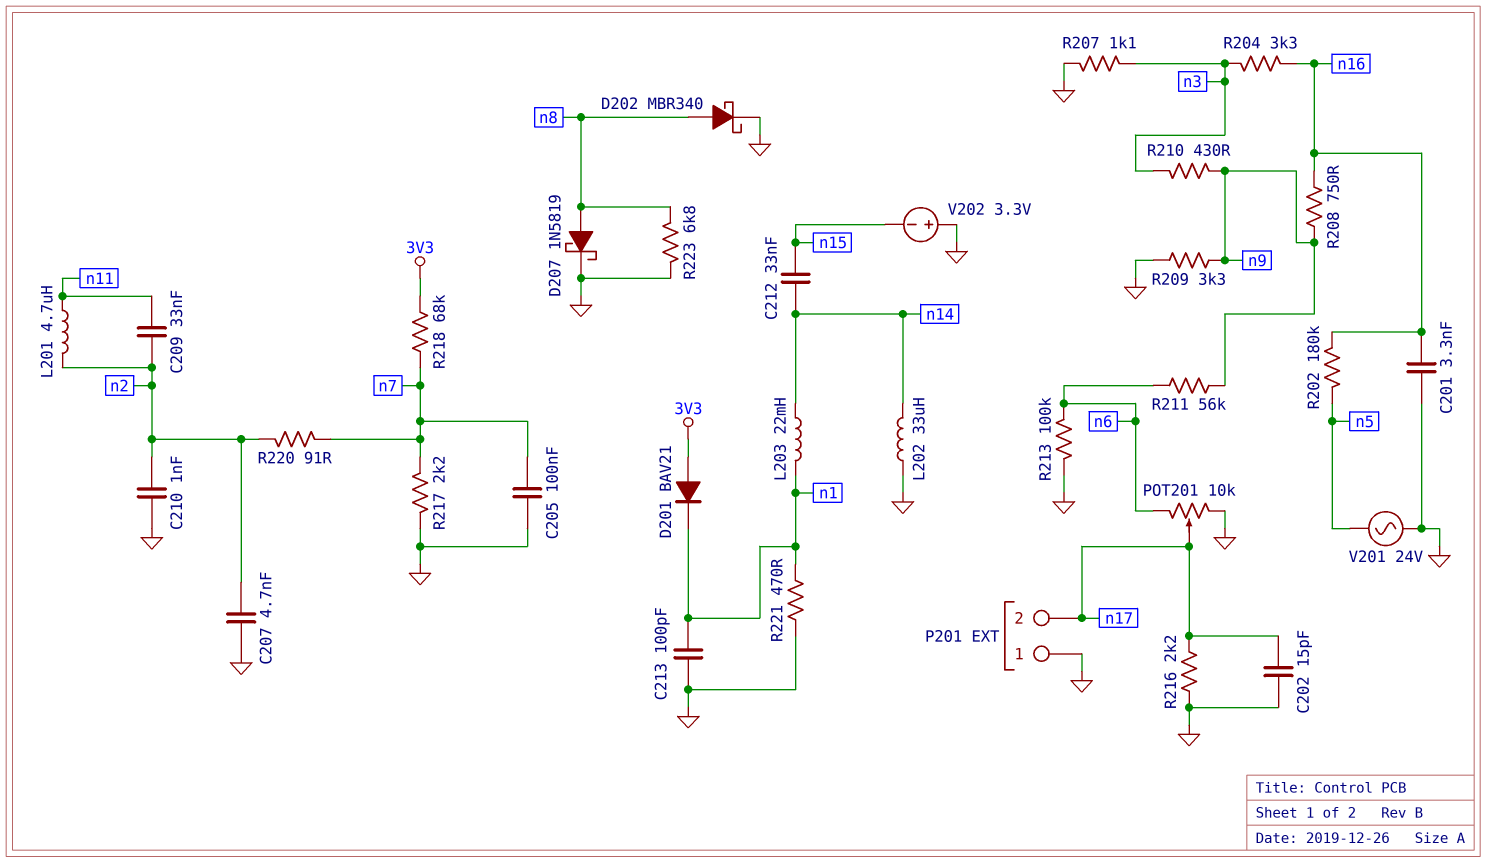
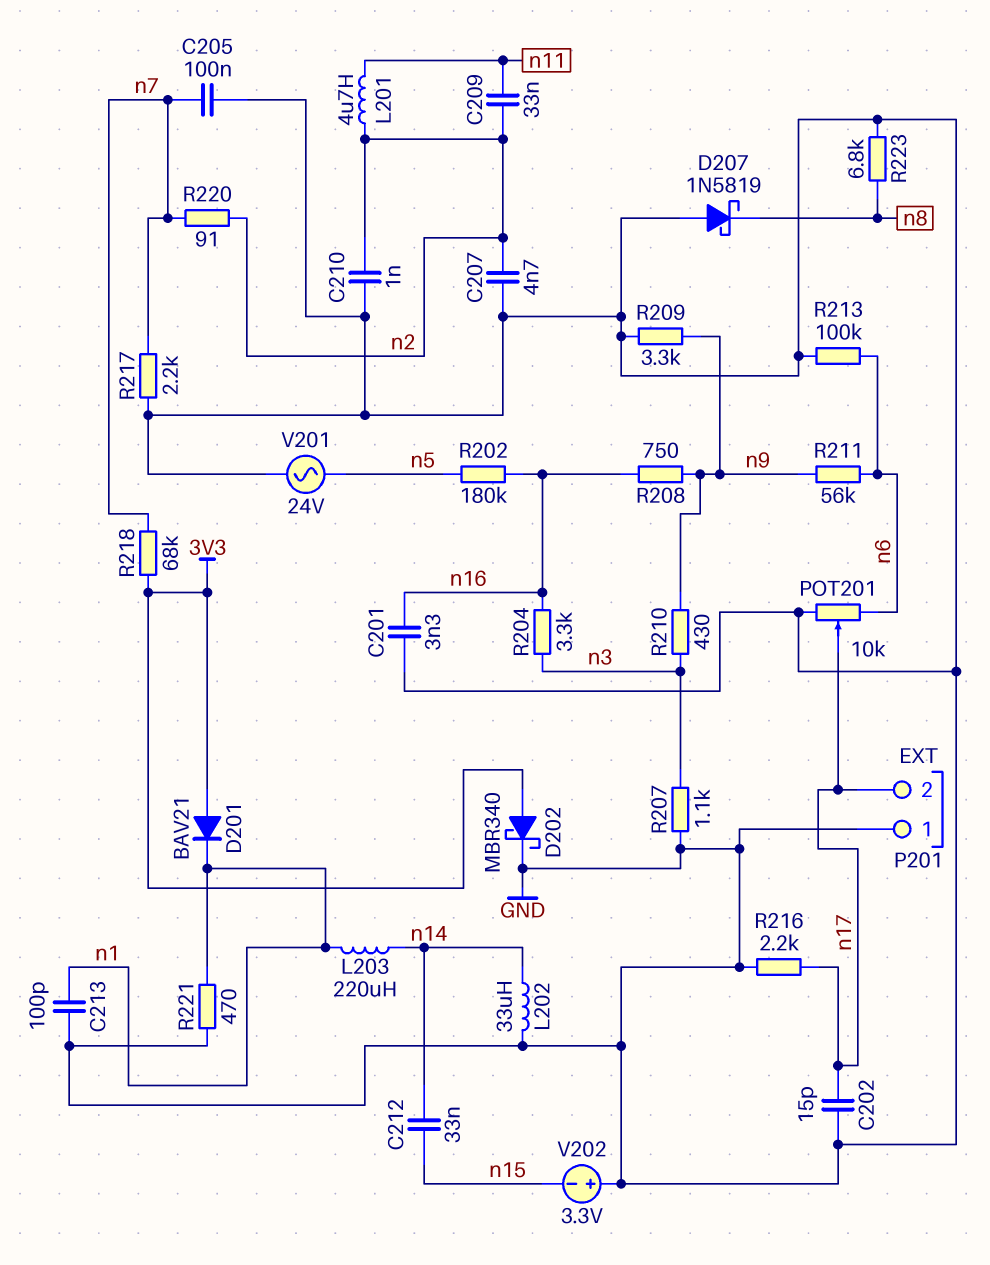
D202: schottky MBR340 (A n8, K GND) -> schottky MBR340 (A 3V3, K GND)
D207: schottky 1N5819 (A n8, K GND) -> schottky 1N5819 (A GND, K n8)
L203: 22mH (n1, n14) -> 220uH (n1, n14)

